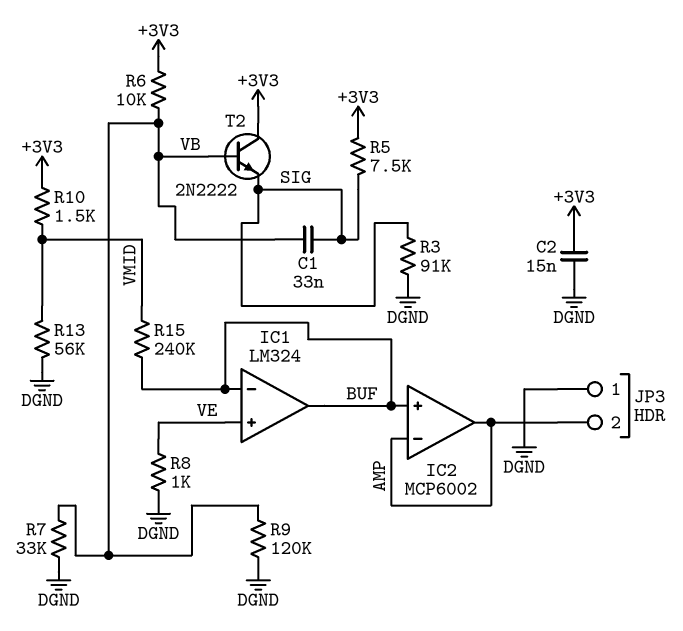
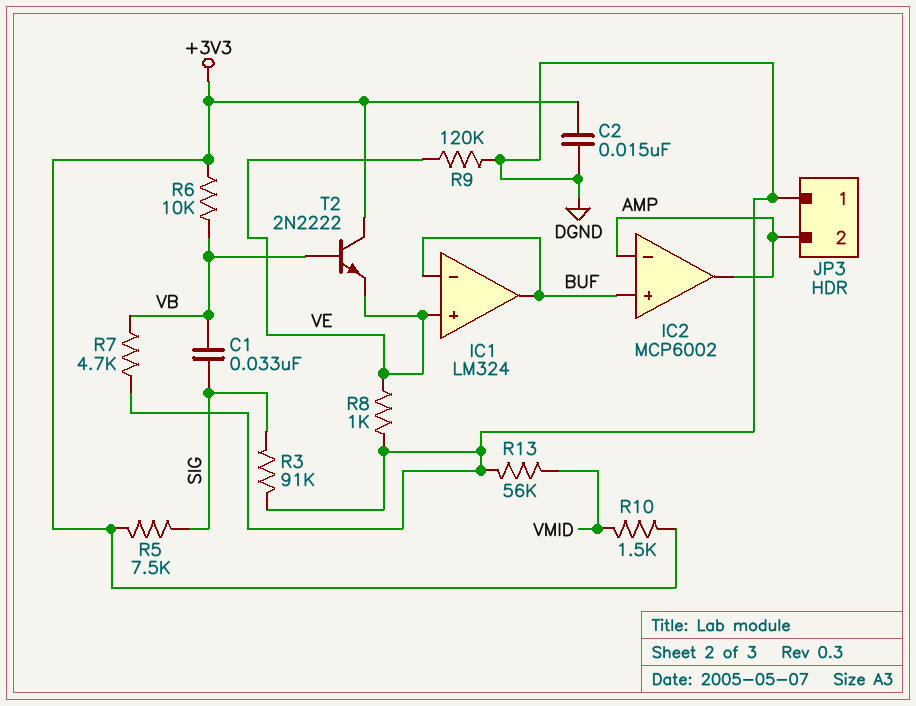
R7: 33k (DGND, VB) -> 4.7k (DGND, VB)
R9: 120k (DGND, VB) -> 120k (DGND, VE)
R15: 240k (BUF, VMID) -> none
T2: NPN 2N2222 (B VB, C +3V3, E SIG) -> NPN 2N2222 (B VB, C +3V3, E VE)

